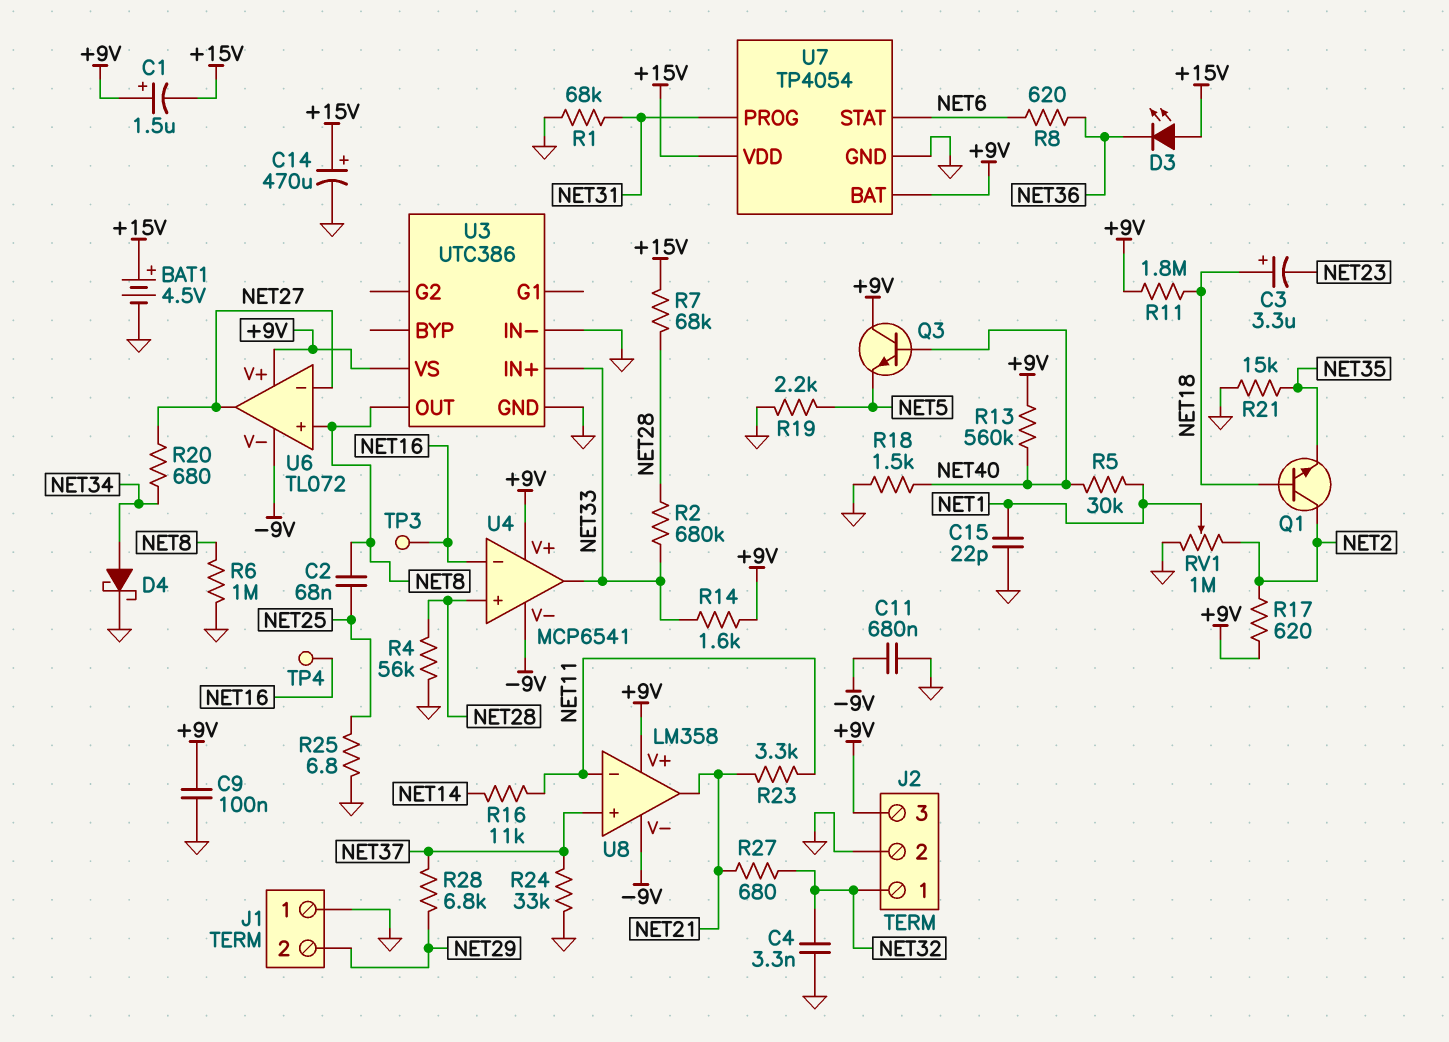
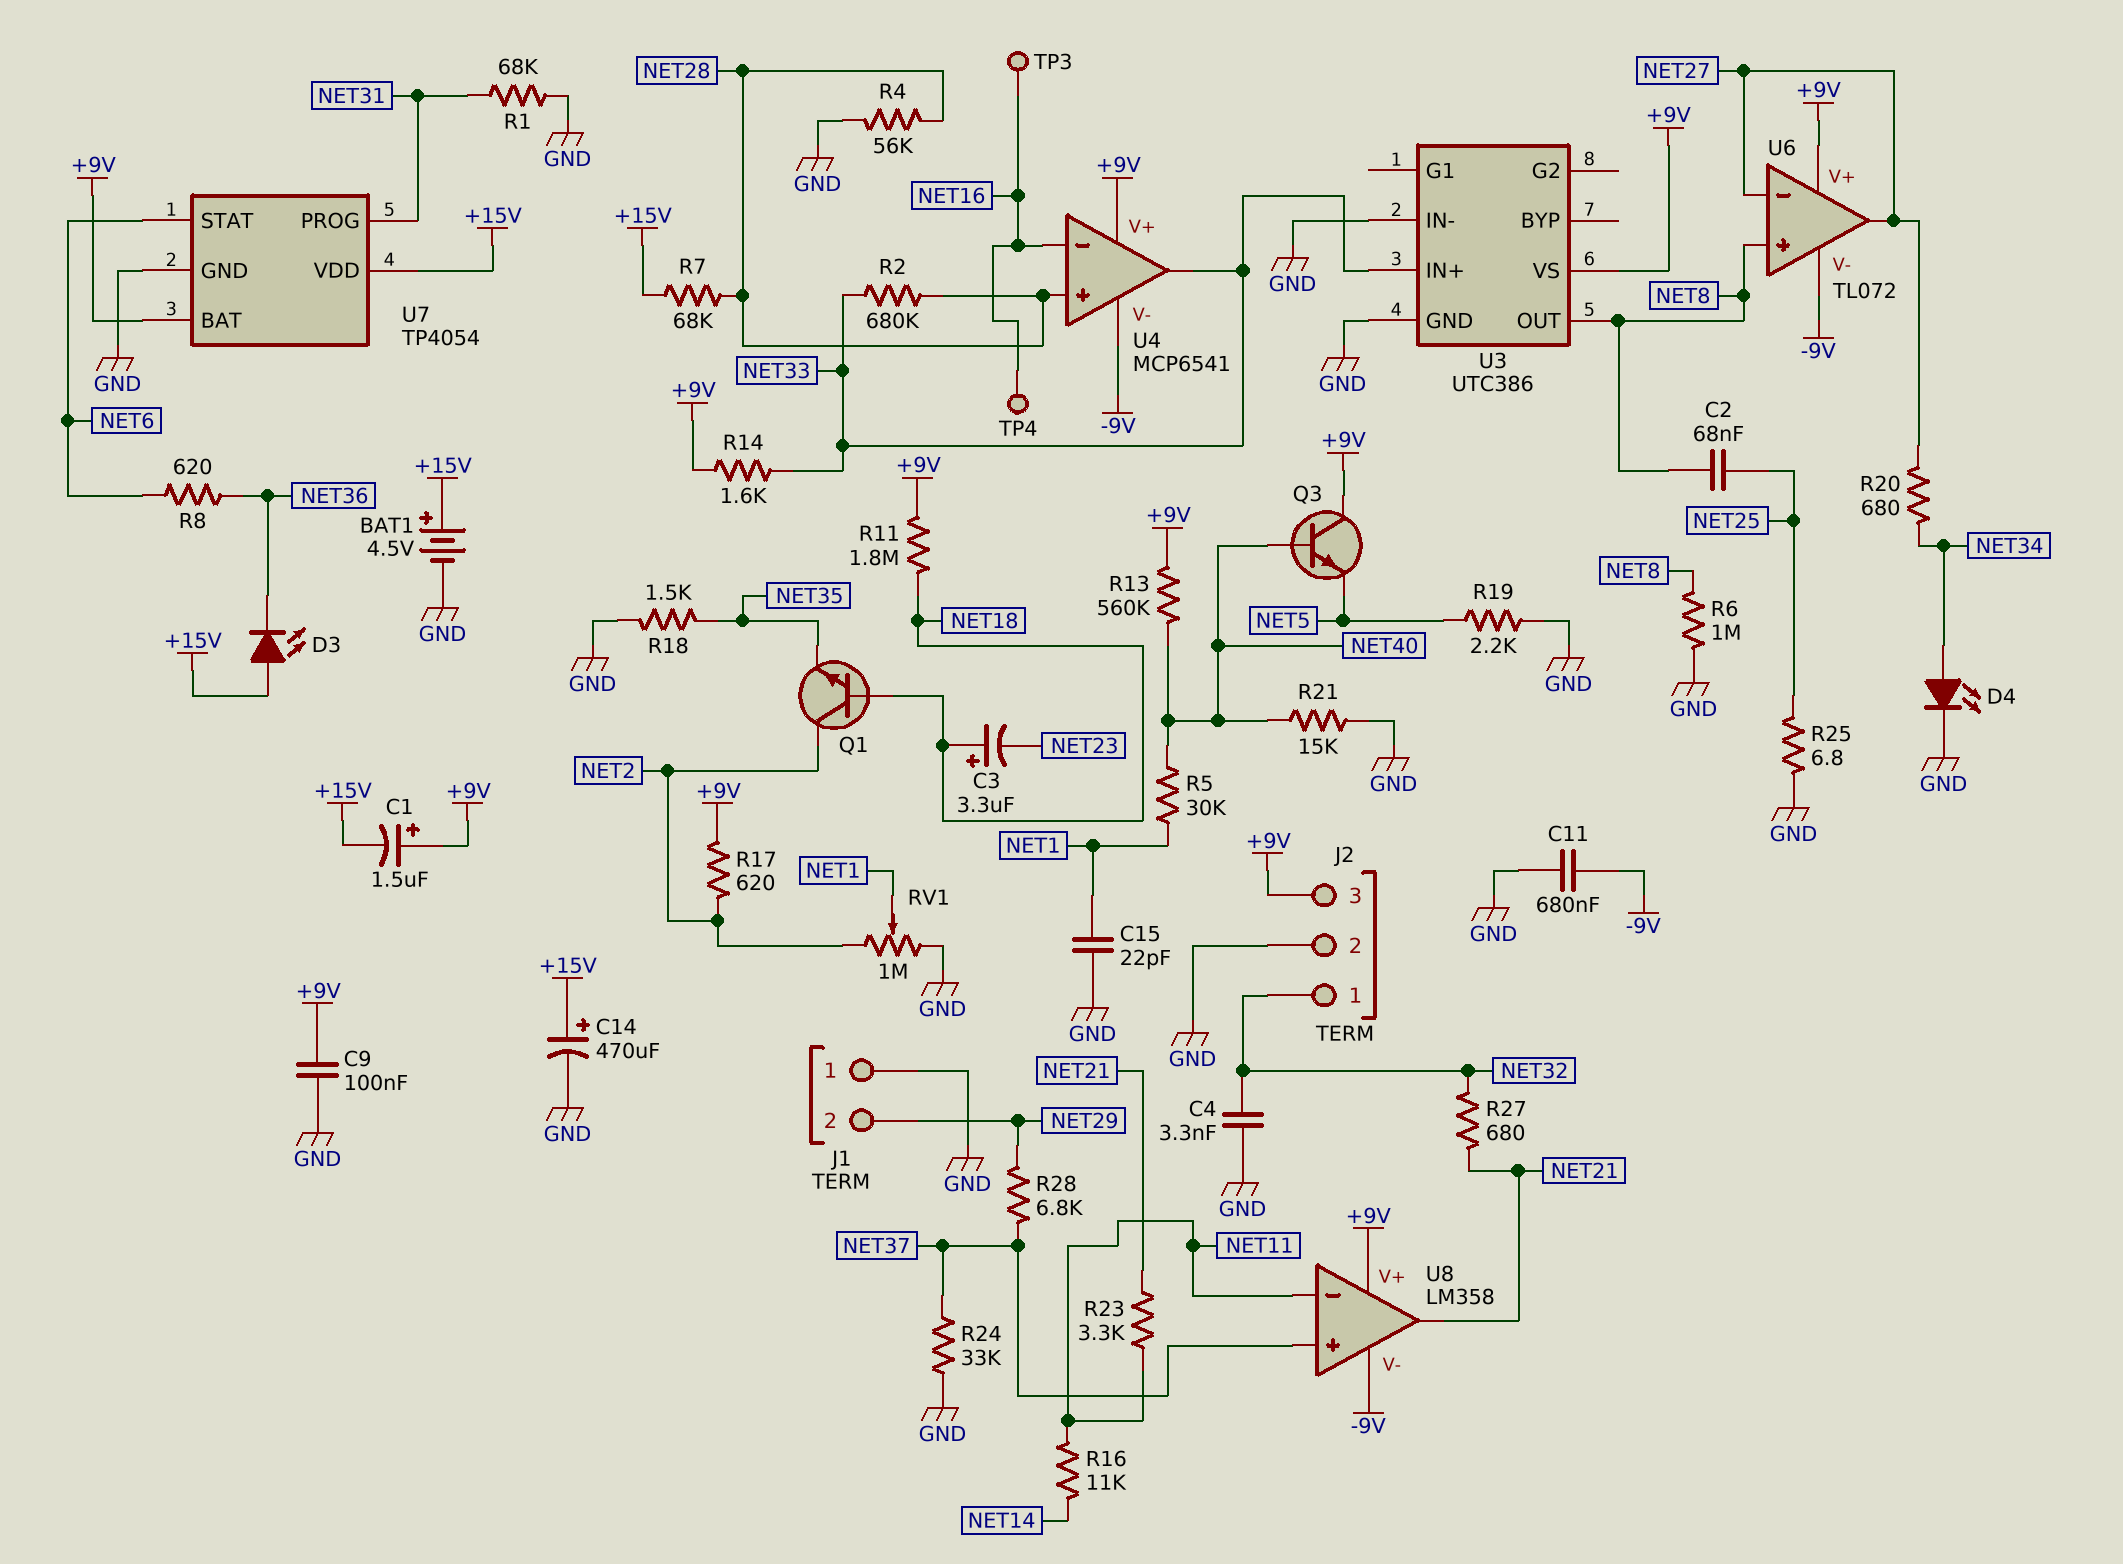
D4: schottky (A NET34, K GND) -> LED (A NET34, K GND)
R18: 1.5k (GND, NET40) -> 1.5k (GND, NET35)
R21: 15k (GND, NET35) -> 15k (GND, NET40)

